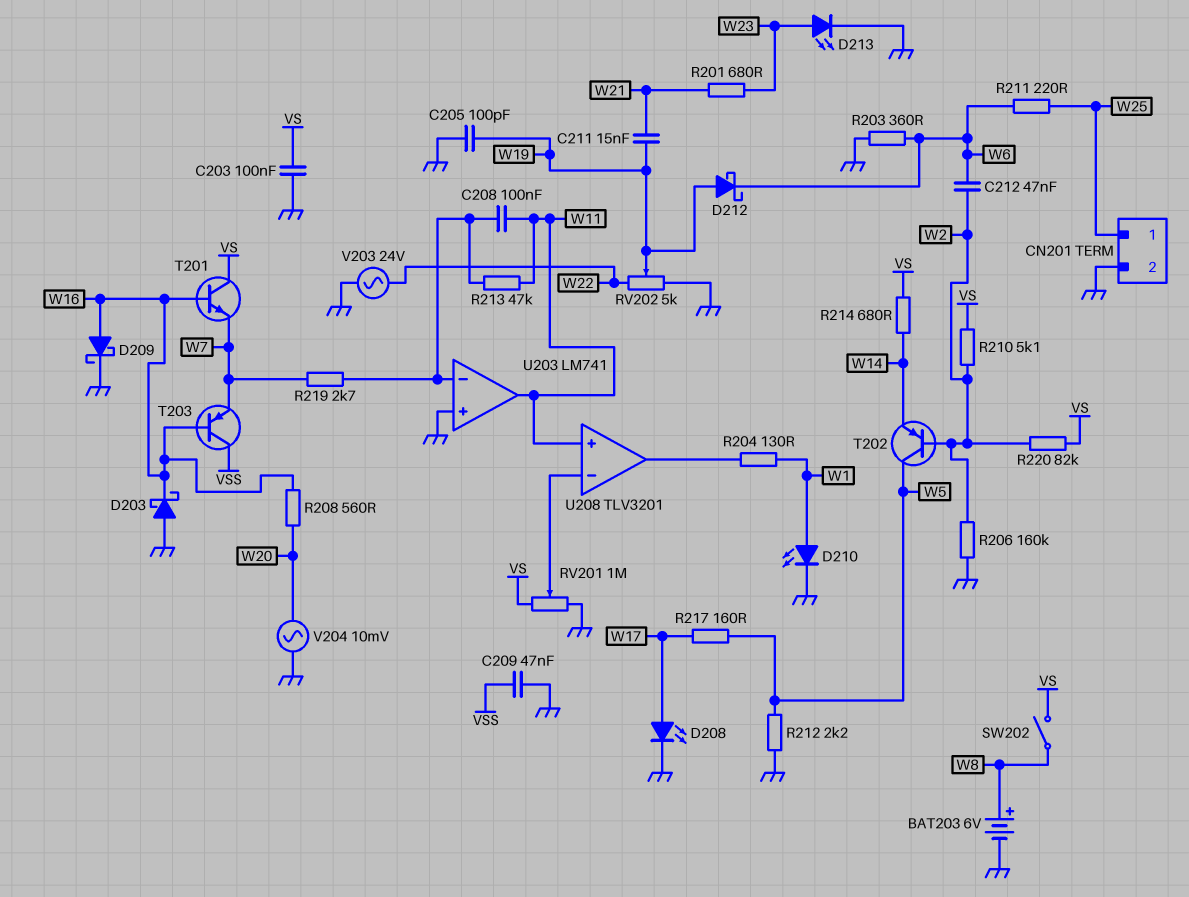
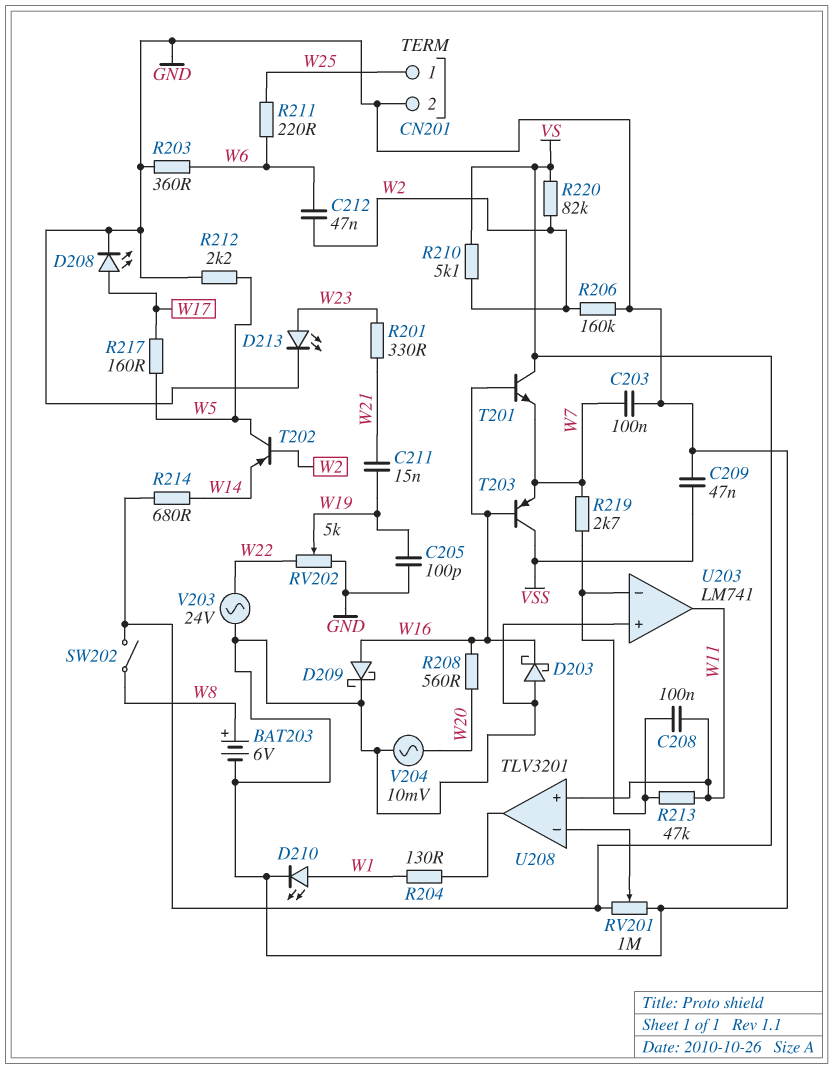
C203: 100nF (GND, VS) -> 100nF (GND, W7)
D212: schottky (A W19, K W6) -> none
R201: 680 (W21, W23) -> 330 (W21, W23)

